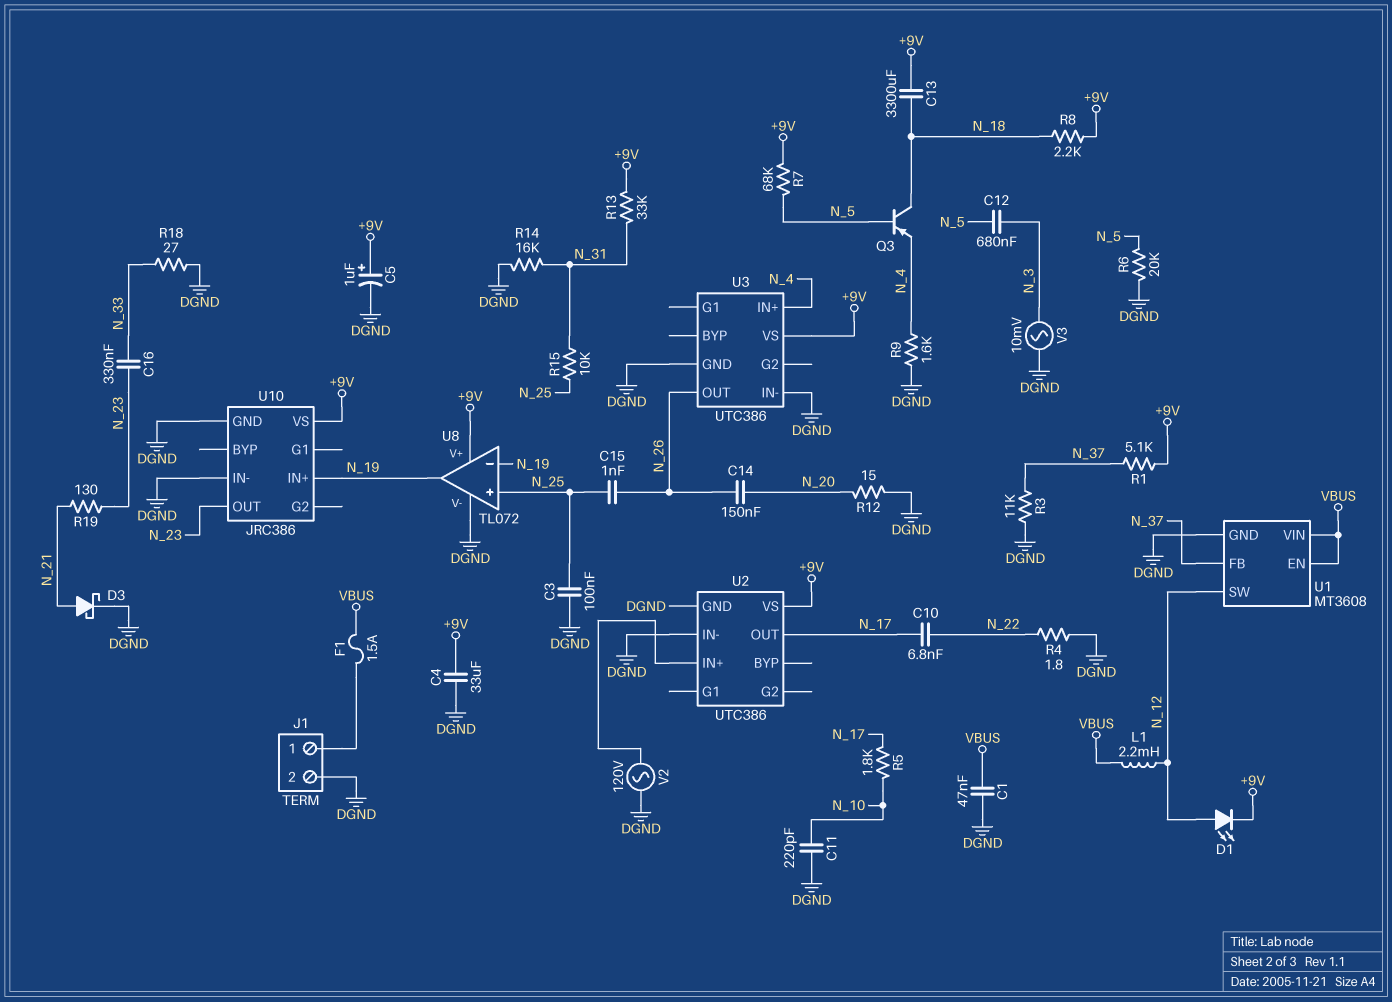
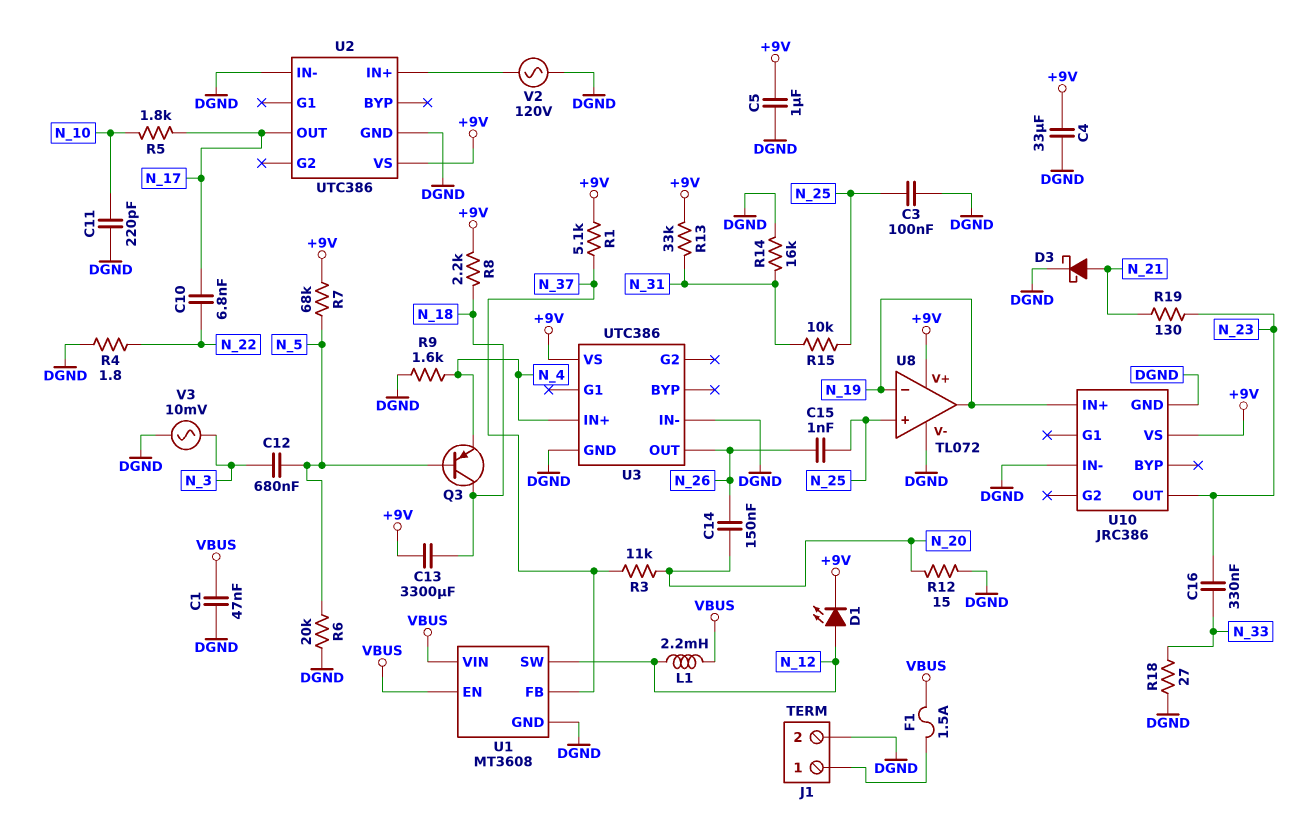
C5: 1uF (plus +9V, minus DGND) -> 1uF (+9V, DGND)
R3: 11k (DGND, N_37) -> 11k (N_20, N_37)

